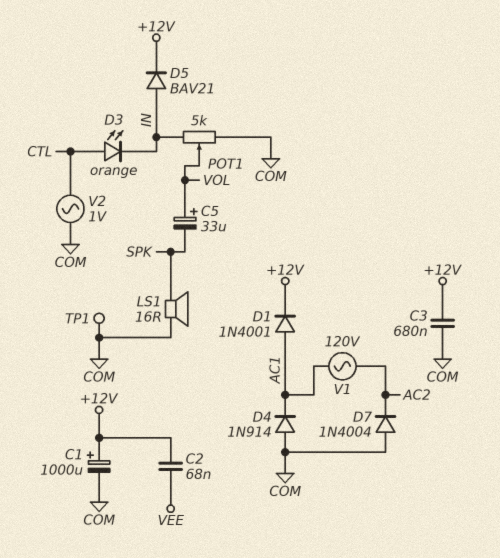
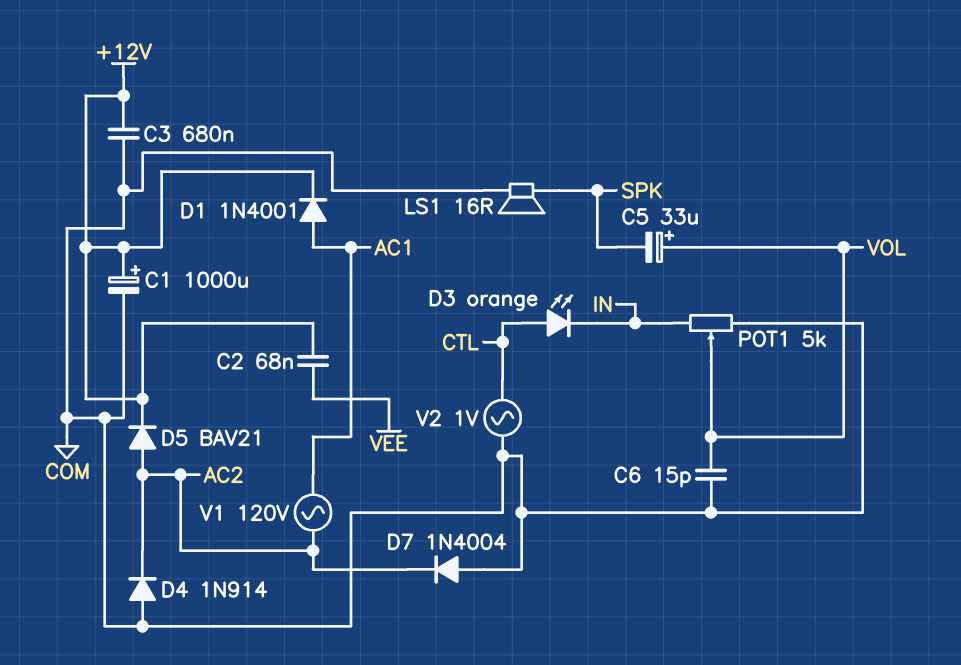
C6: none -> 15pF (COM, VOL)
D4: diode 1N914 (A COM, K AC1) -> diode 1N914 (A COM, K AC2)
D5: diode BAV21 (A IN, K +12V) -> diode BAV21 (A AC2, K +12V)
TP1: test point (COM) -> none

